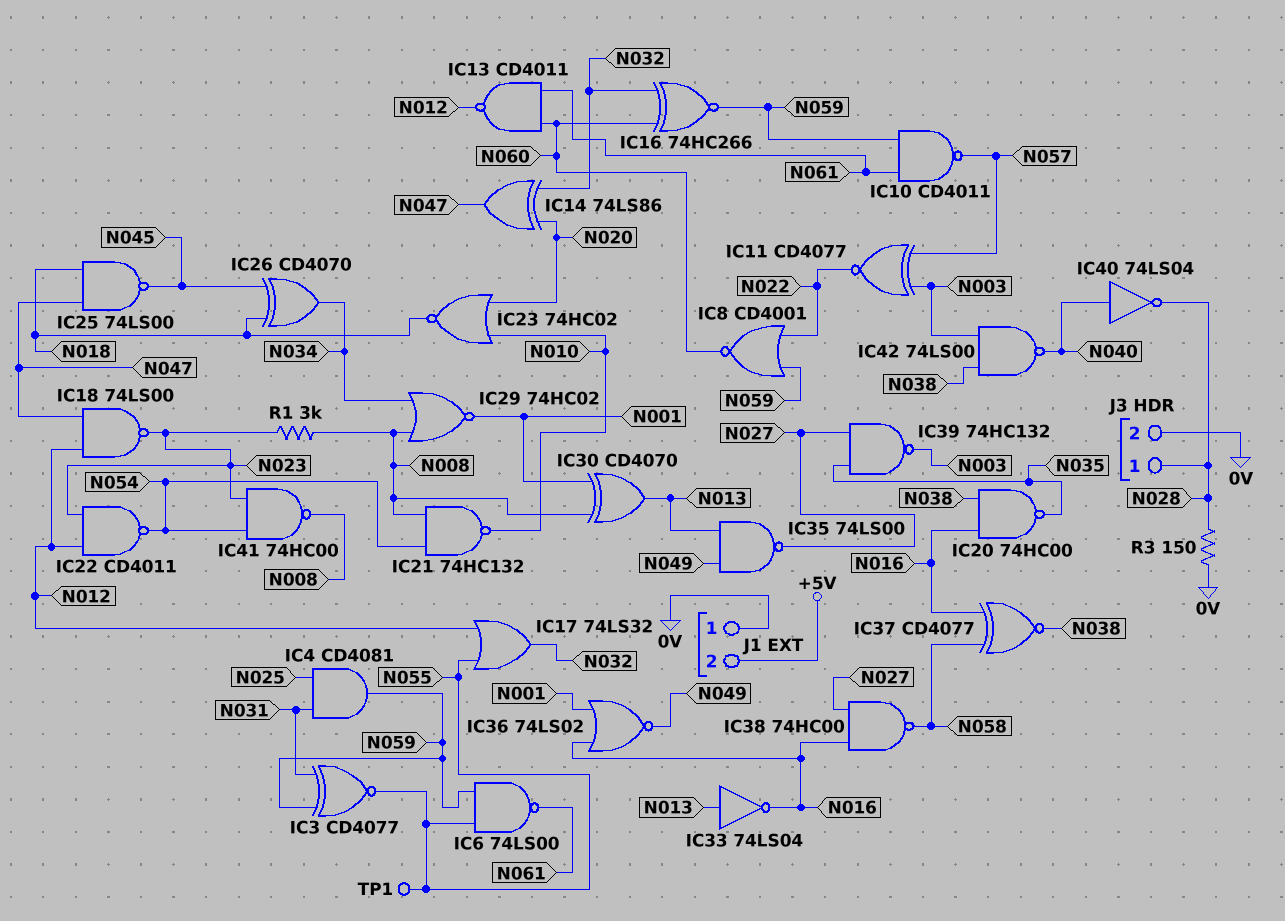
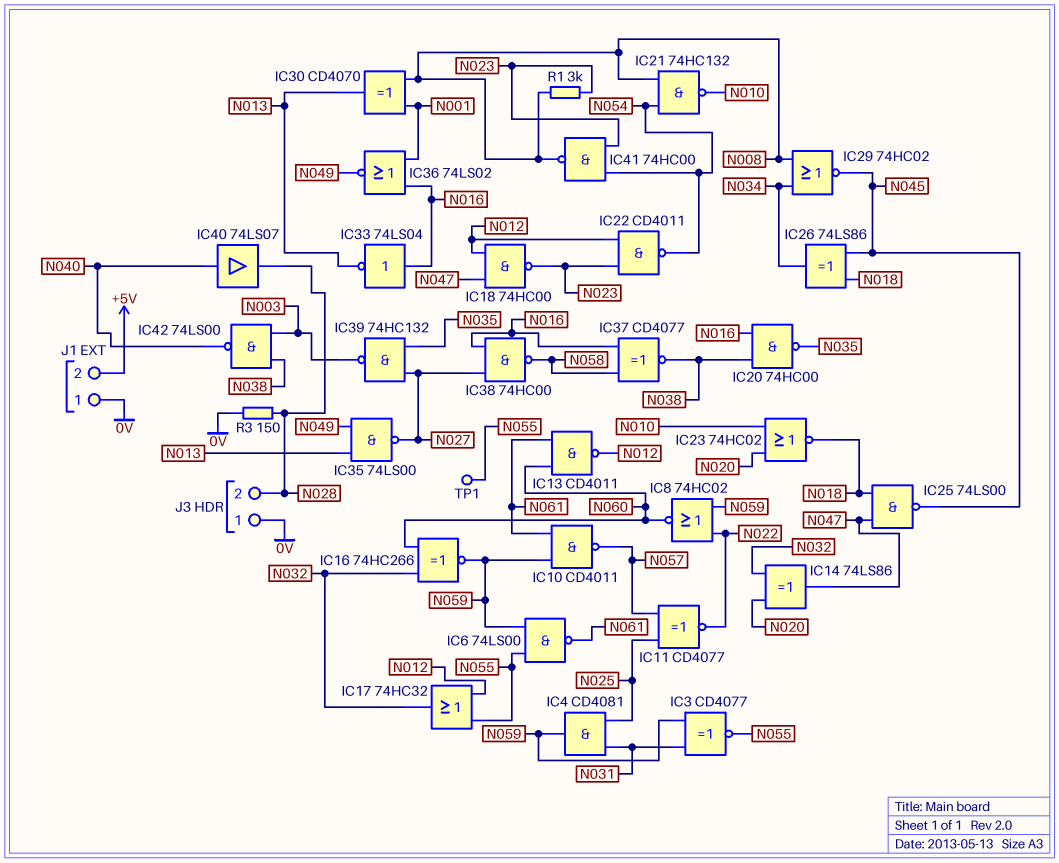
IC8: NOR CD4001 (in N022, in N059, out N060) -> NOR 74HC02 (in N022, in N059, out N060)
IC11: XNOR CD4077 (in N003, in N057, out N022) -> XNOR CD4077 (in N025, in N057, out N022)
IC17: OR 74LS32 (in N012, in N055, out N032) -> OR 74HC32 (in N012, in N055, out N032)
IC18: NAND 74LS00 (in N012, in N047, out N023) -> NAND 74HC00 (in N012, in N047, out N023)
IC26: XOR CD4070 (in N018, in N045, out N034) -> XOR 74LS86 (in N018, in N045, out N034)
IC29: NOR 74HC02 (in N008, in N034, out N001) -> NOR 74HC02 (in N008, in N034, out N045)
IC33: NOT 74LS04 (in N013, out N016) -> NOT 74LS04 (in N016, out N013)
IC40: NOT 74LS04 (in N040, out N028) -> buffer 74LS07 (in N040, out N028)
J3 pin 1: N028 -> 0V
J3 pin 2: 0V -> N028

